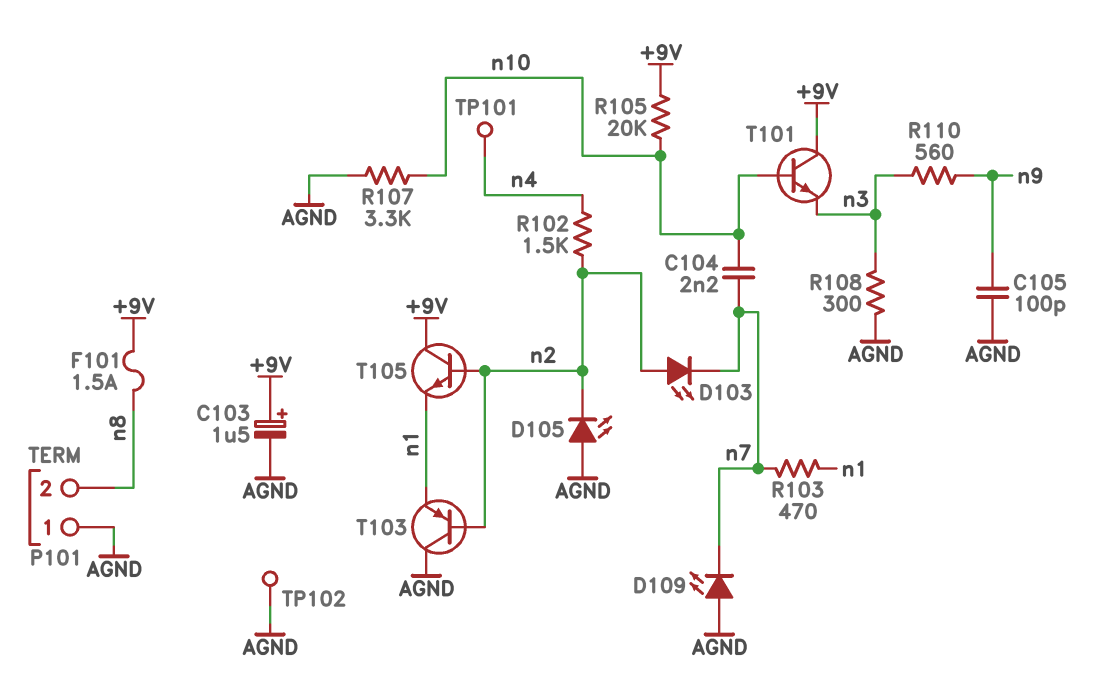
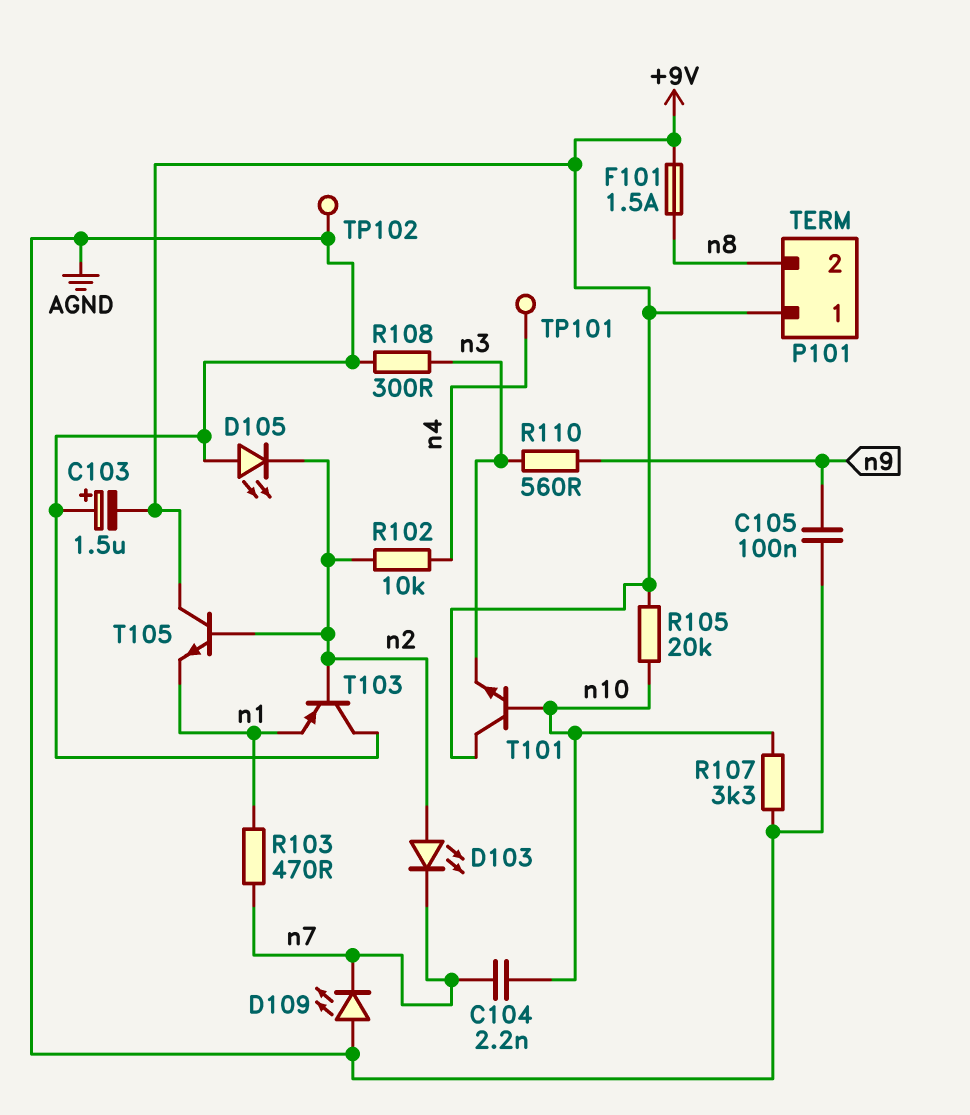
C103: 1.5uF (plus +9V, minus AGND) -> 1.5uF (plus AGND, minus +9V)
C105: 100pF (AGND, n9) -> 100nF (AGND, n9)
P101 pin 1: AGND -> +9V
R102: 1.5k (n2, n4) -> 10k (n2, n4)

